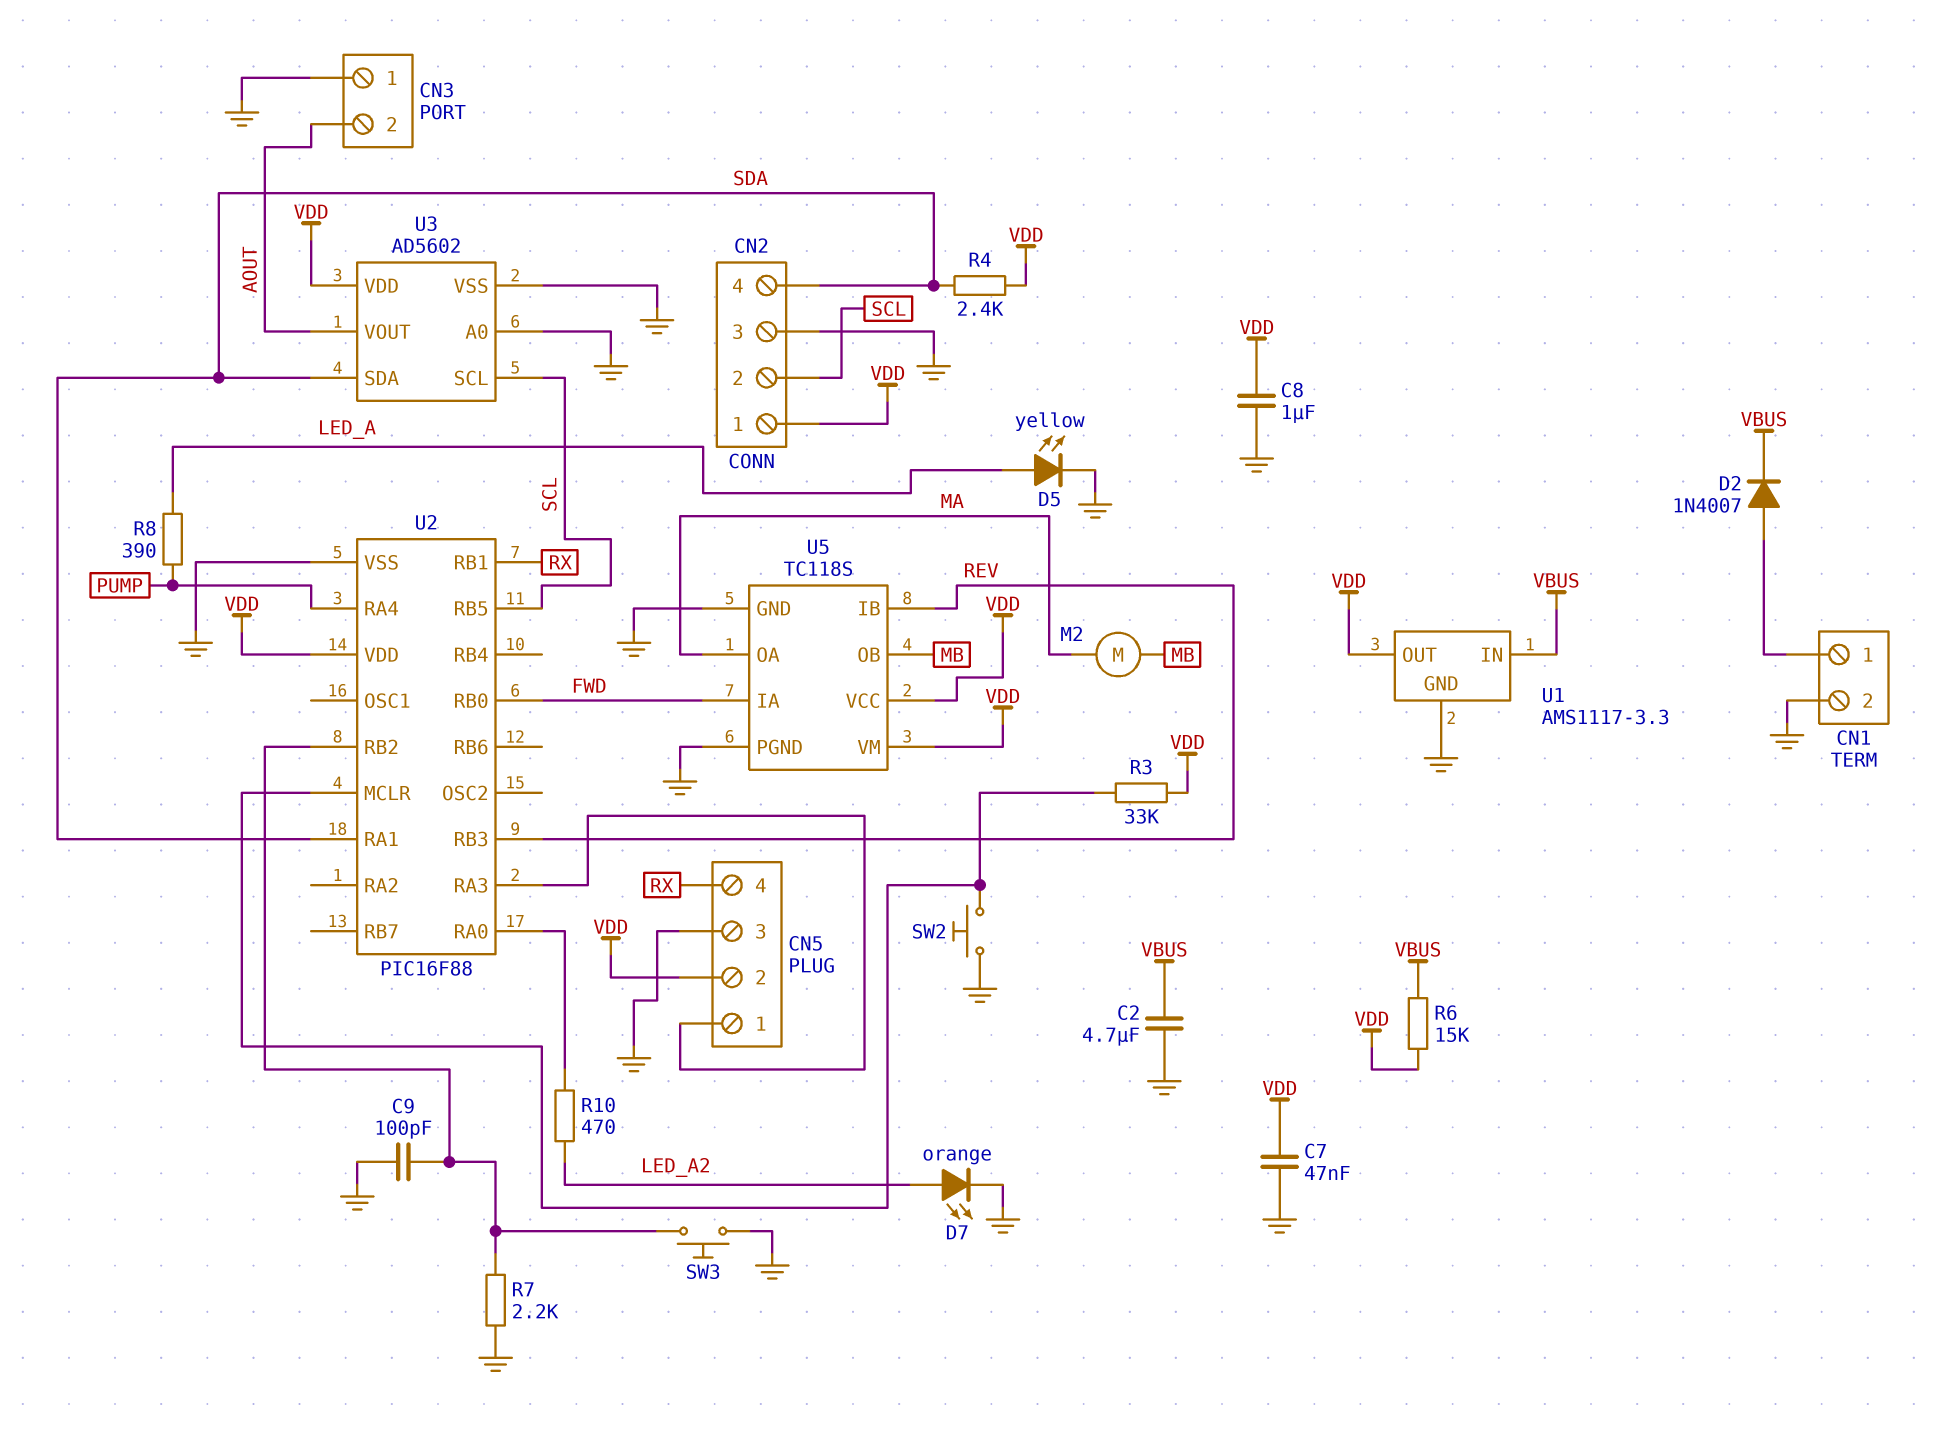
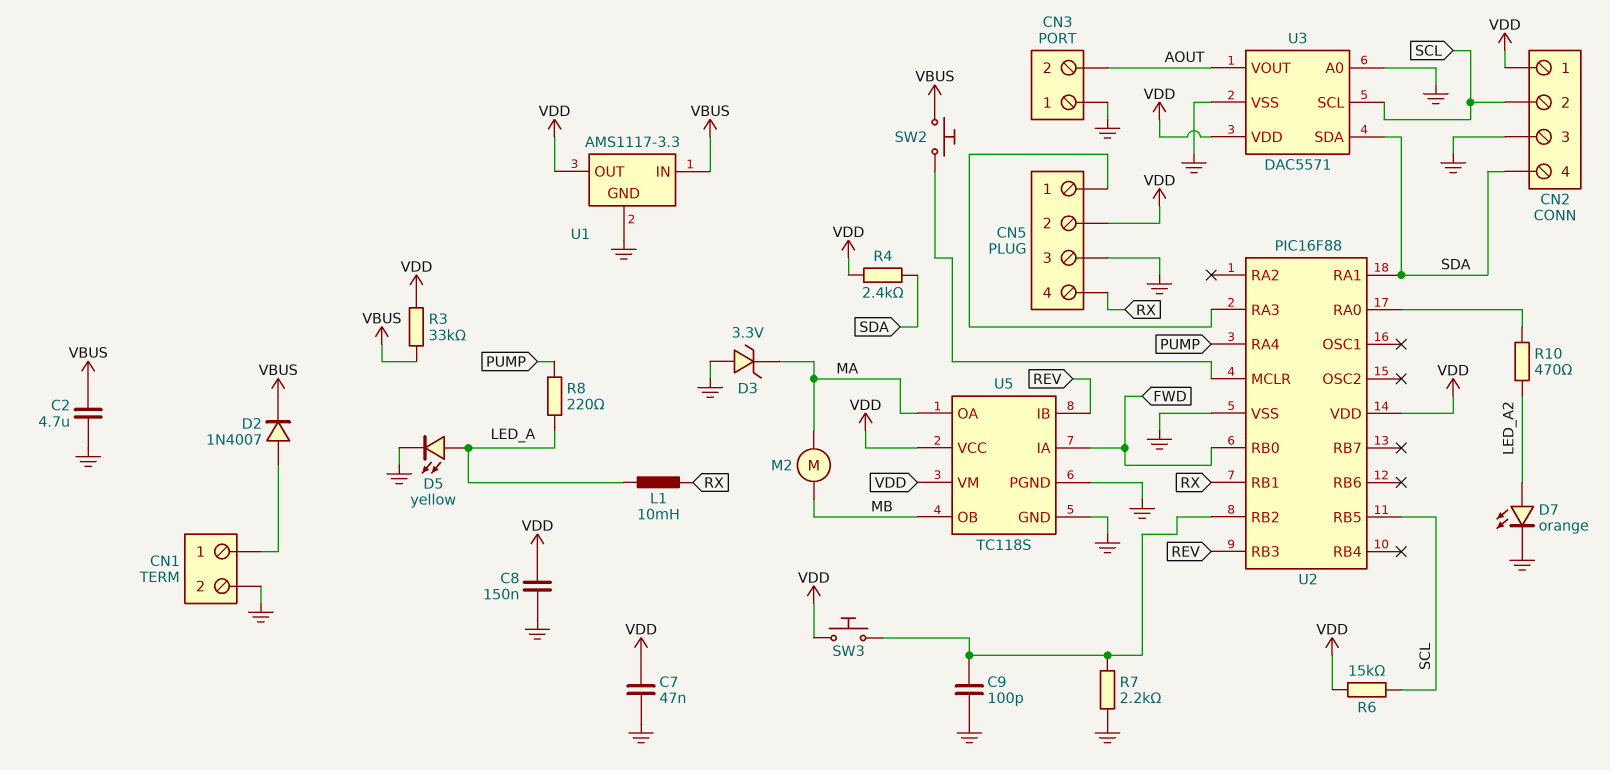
C8: 1uF (GND, VDD) -> 150nF (GND, VDD)
D3: none -> zener 3.3V (A GND, K MA)
L1: none -> 10mH (LED_A, RX)
R3: 33k (U2/MCLR, VDD) -> 33k (VBUS, VDD)
R6: 15k (VBUS, VDD) -> 15k (SCL, VDD)
R8: 390 (LED_A, PUMP) -> 220 (LED_A, PUMP)
SW2: button (GND, U2/MCLR) -> button (U2/MCLR, VBUS)
SW3: button (GND, U2/RB2) -> button (U2/RB2, VDD)
U3: AD5602 -> DAC5571

